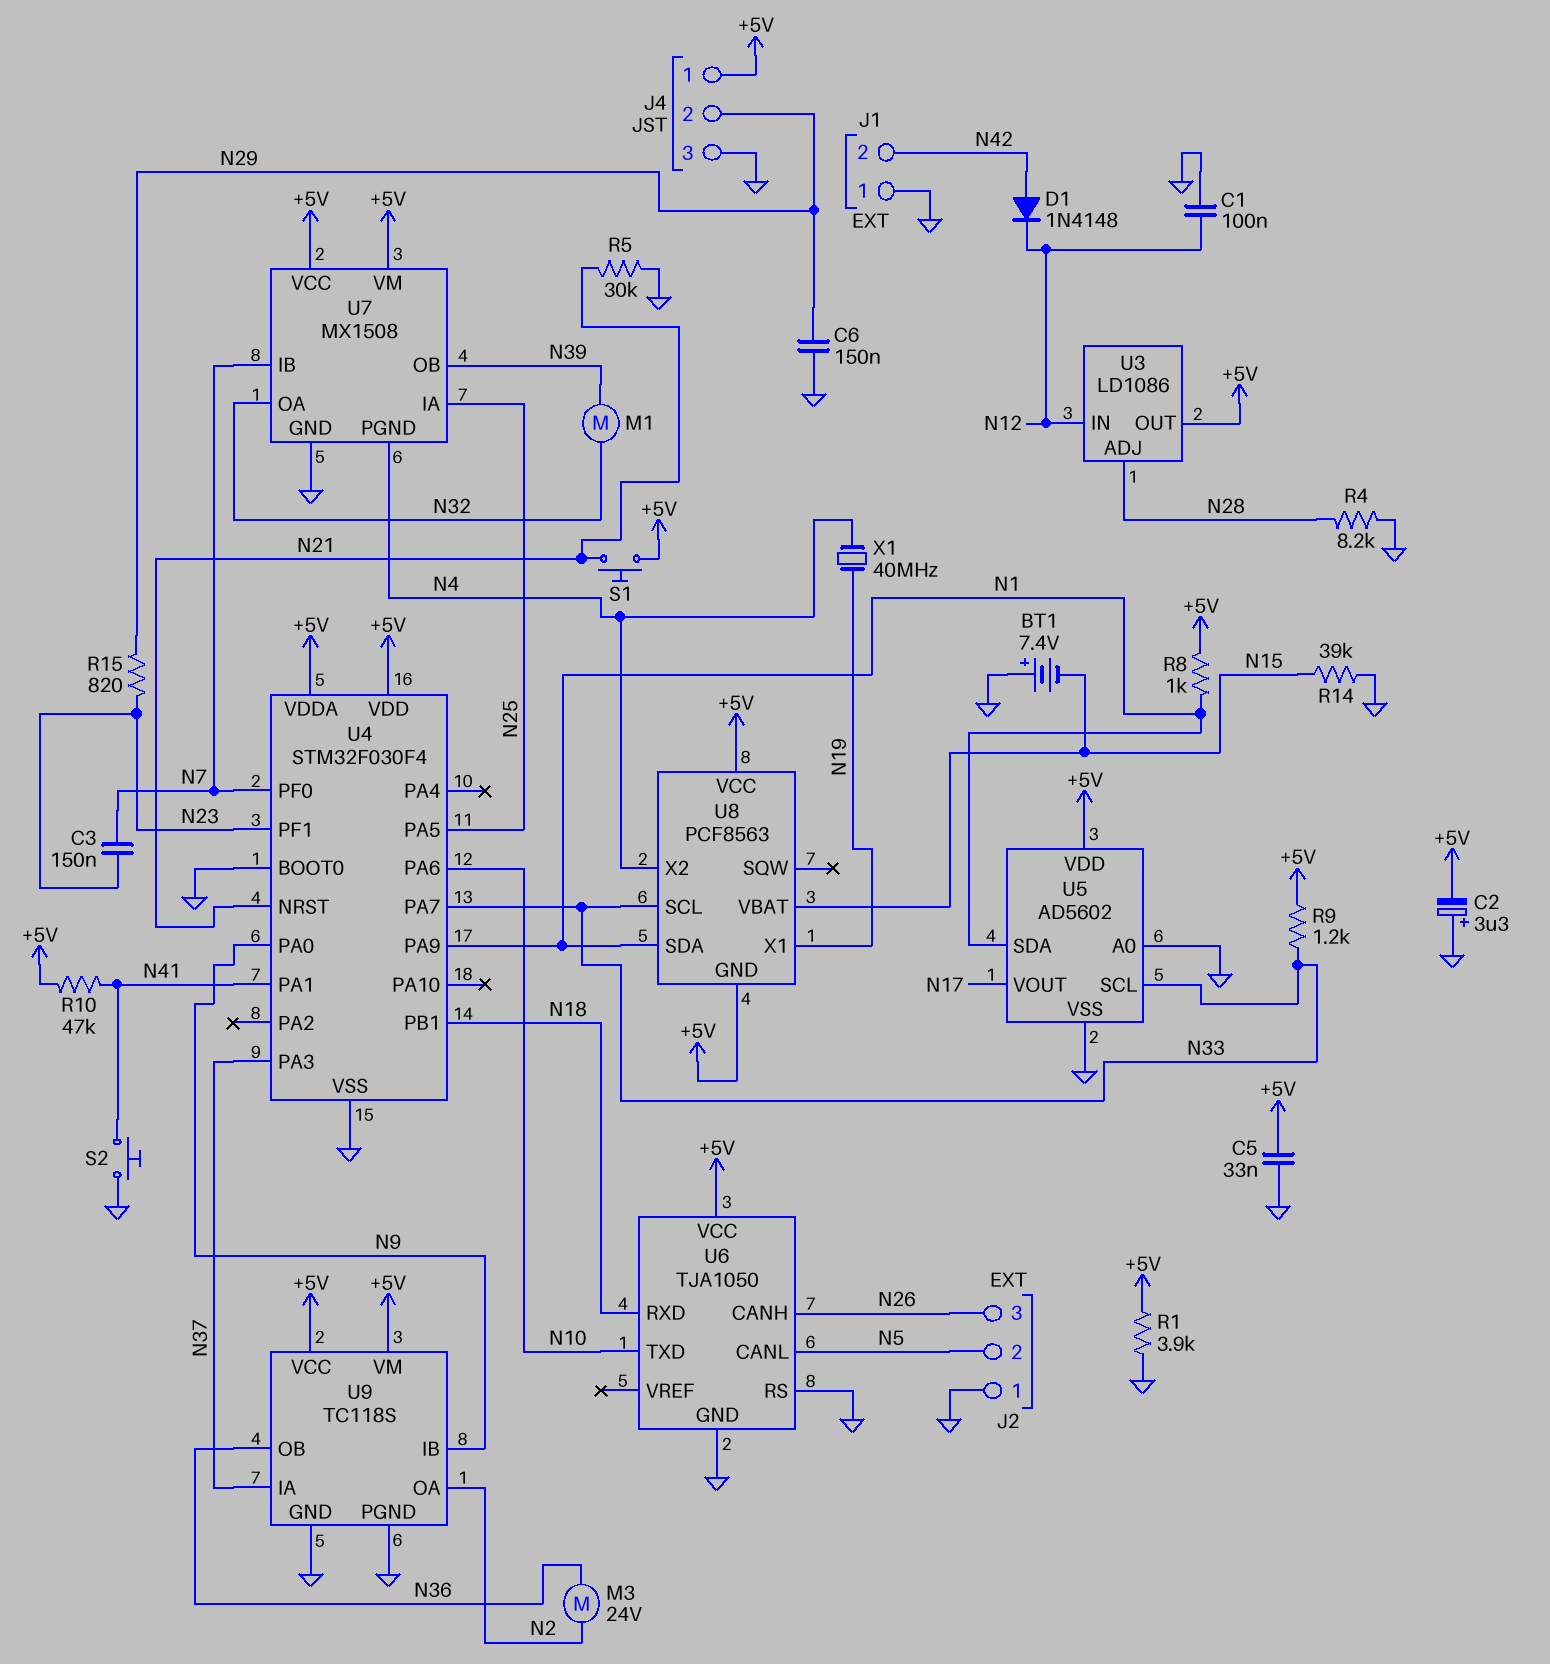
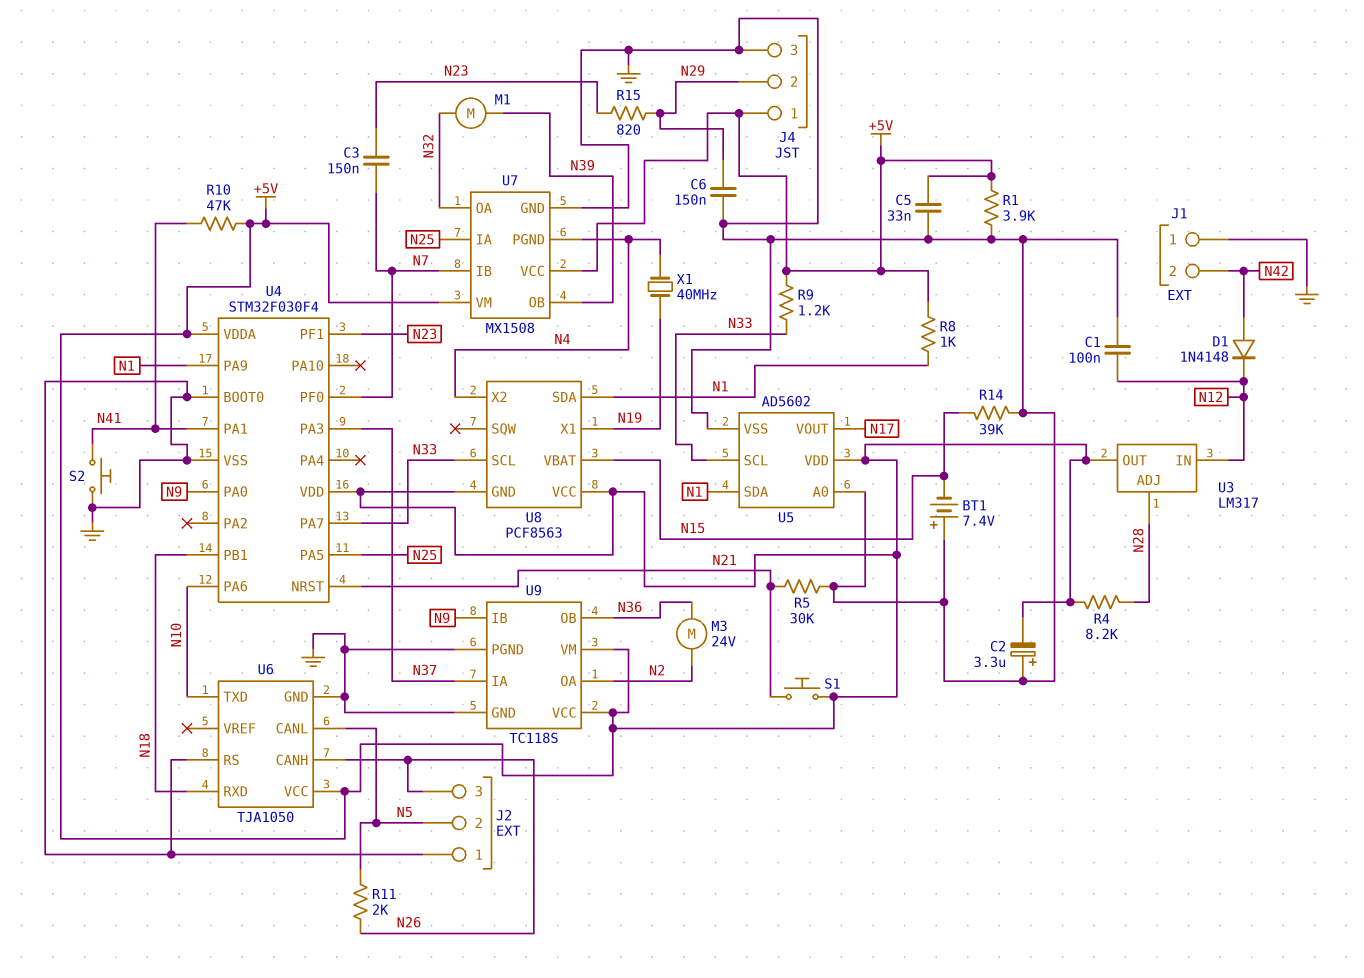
R4: 8.2k (GND, N28) -> 8.2k (+5V, N28)
R11: none -> 2k (N5, N26)
U3: LD1086 -> LM317

